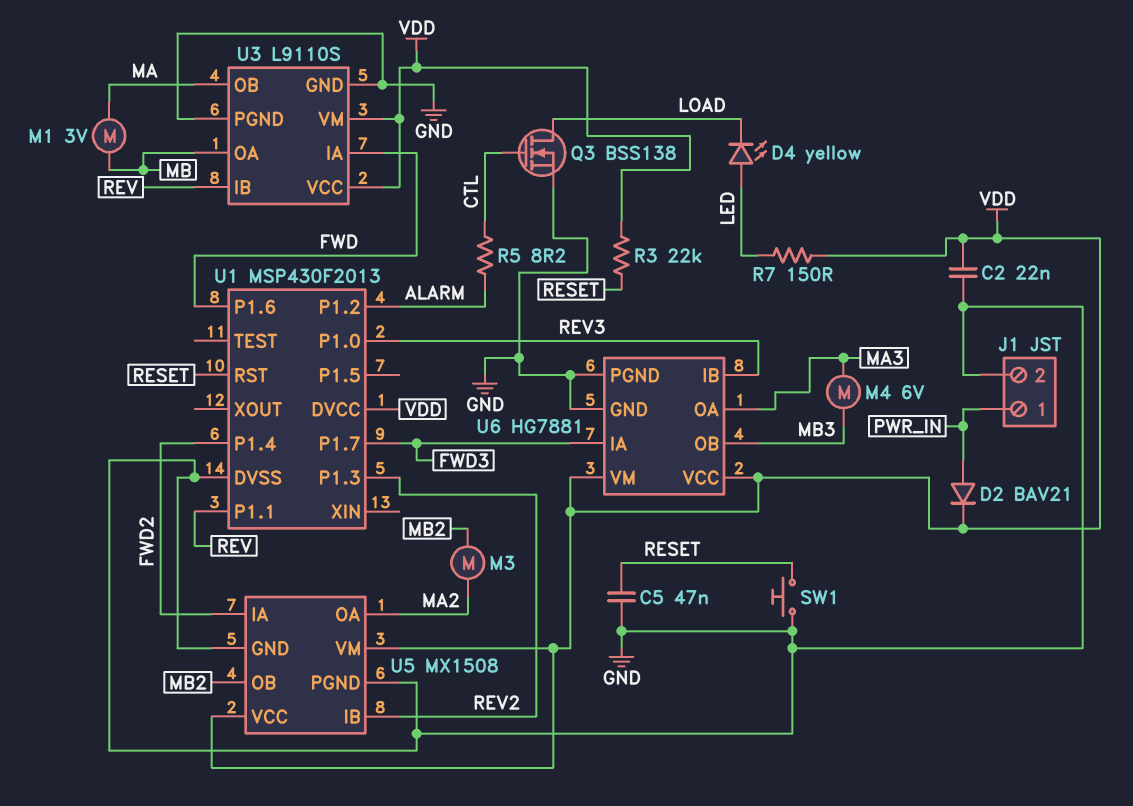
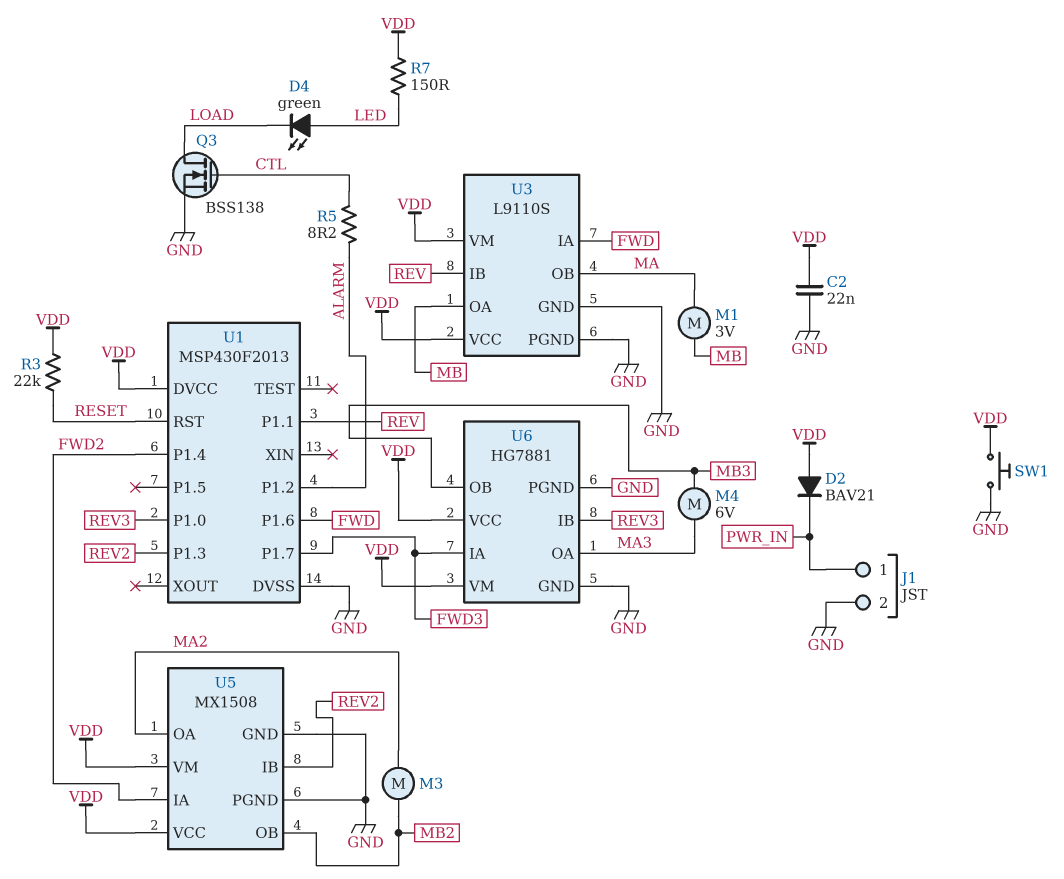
C5: 47nF (GND, RESET) -> none
D2: diode BAV21 (A PWR_IN, K VDD) -> diode BAV21 (A VDD, K PWR_IN)
D4: LED yellow (A LED, K LOAD) -> LED green (A LED, K LOAD)
SW1: button (GND, RESET) -> button (GND, VDD)

